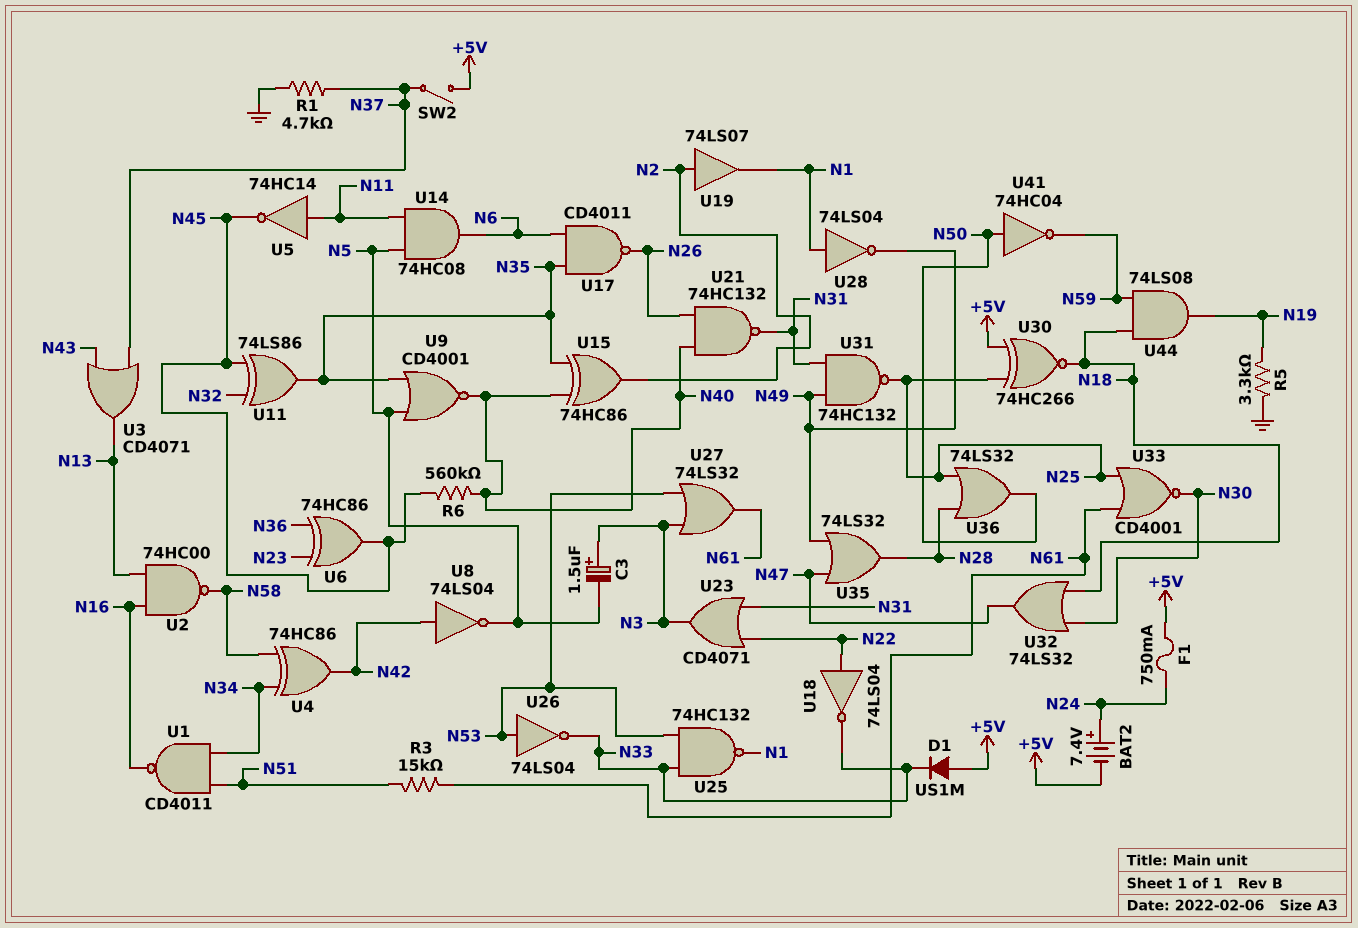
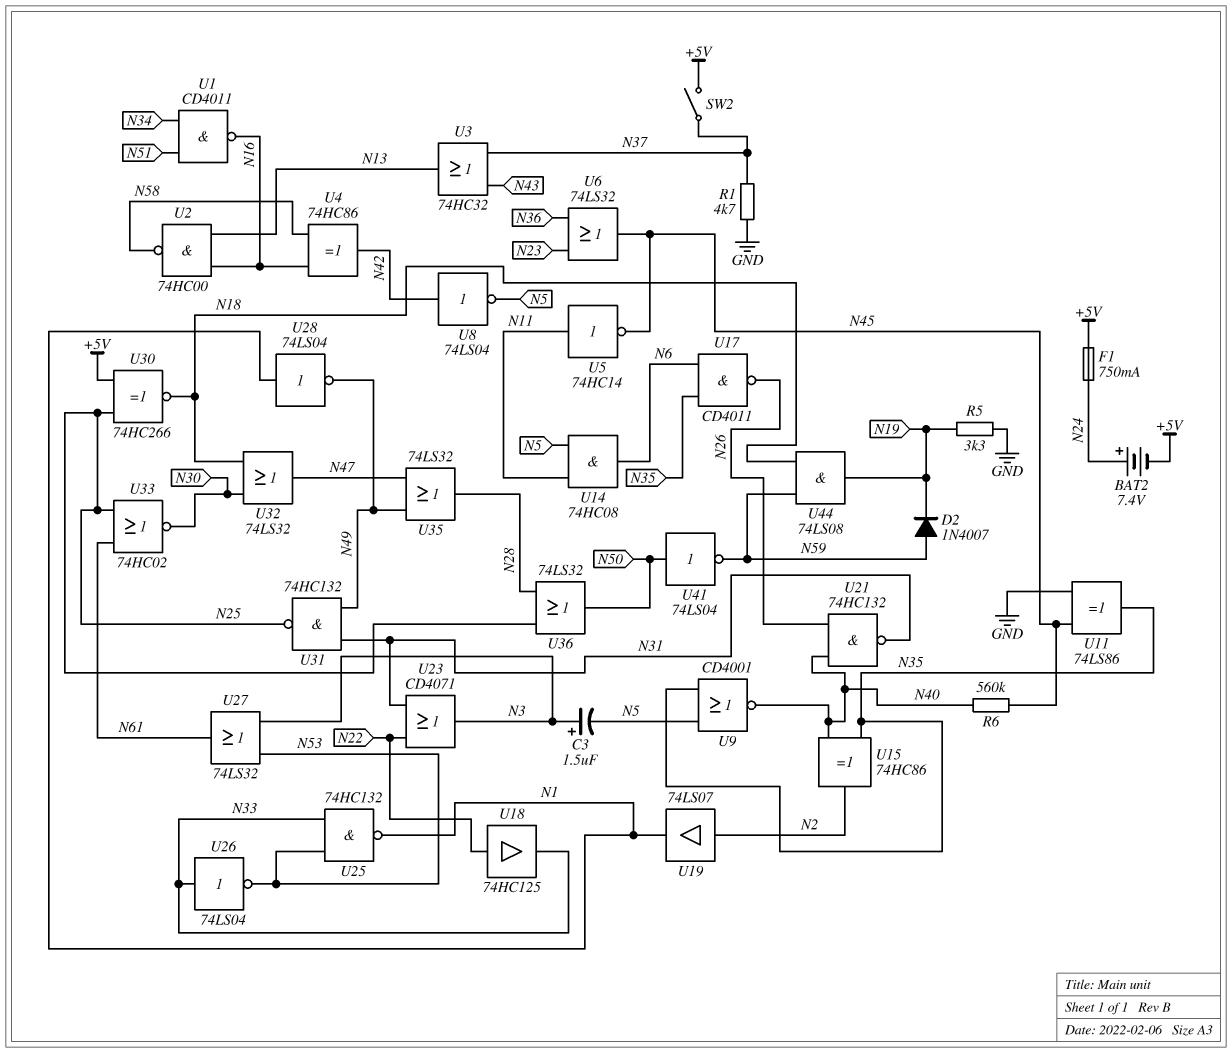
D1: diode US1M (A +5V, K N33) -> none
D2: none -> diode 1N4007 (A N59, K N19)
R3: 15k (N51, N61) -> none
U3: OR CD4071 (in N37, in N43, out N13) -> OR 74HC32 (in N37, in N43, out N13)
U4: XOR 74HC86 (in N34, in N58, out N42) -> XOR 74HC86 (in N16, in N58, out N42)
U6: XOR 74HC86 (in N23, in N36, out N45) -> OR 74LS32 (in N23, in N36, out N45)
U11: XOR 74LS86 (in N32, in N45, out N35) -> XOR 74LS86 (in GND, in N45, out N35)
U18: NOT 74LS04 (in N22, out N33) -> buffer 74HC125 (in N22, out N33)
U26: NOT 74LS04 (in N53, out N33) -> NOT 74LS04 (in N33, out N53)
U33: NOR CD4001 (in N25, in N61, out N30) -> NOR 74HC02 (in N25, in N61, out N30)
U41: NOT 74HC04 (in N50, out N59) -> NOT 74LS04 (in N50, out N59)

